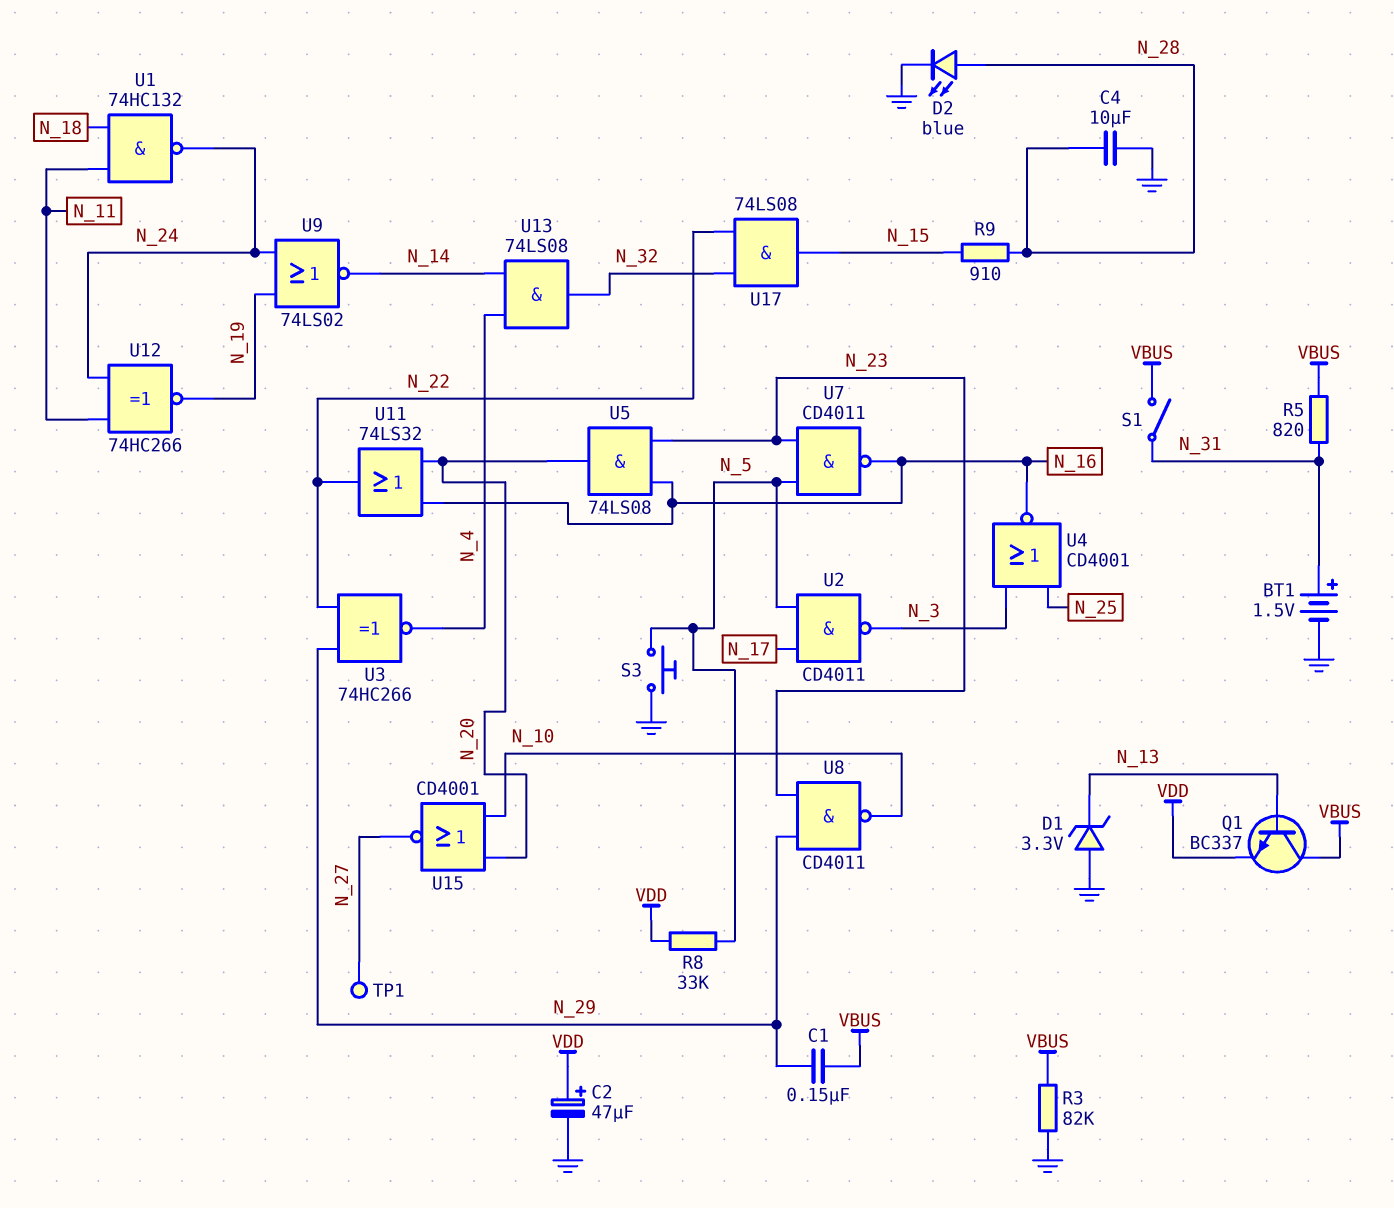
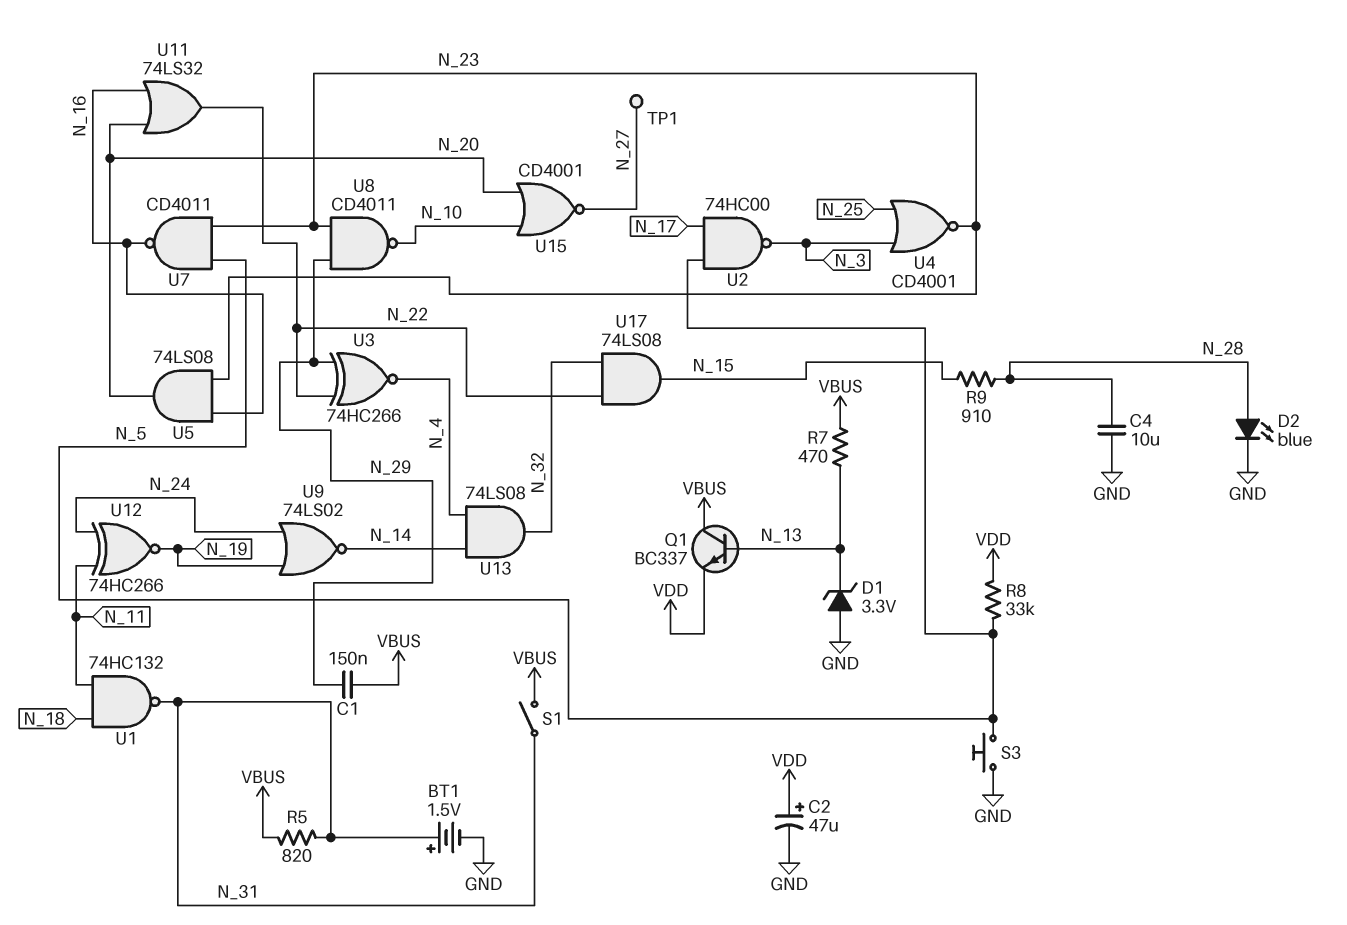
R3: 82k (GND, VBUS) -> none
R7: none -> 470 (N_13, VBUS)
U1: NAND 74HC132 (in N_11, in N_18, out N_24) -> NAND 74HC132 (in N_11, in N_18, out N_31)
U2: NAND CD4011 (in N_5, in N_17, out N_3) -> NAND 74HC00 (in N_5, in N_17, out N_3)
U4: NOR CD4001 (in N_3, in N_25, out N_16) -> NOR CD4001 (in N_3, in N_25, out N_23)

